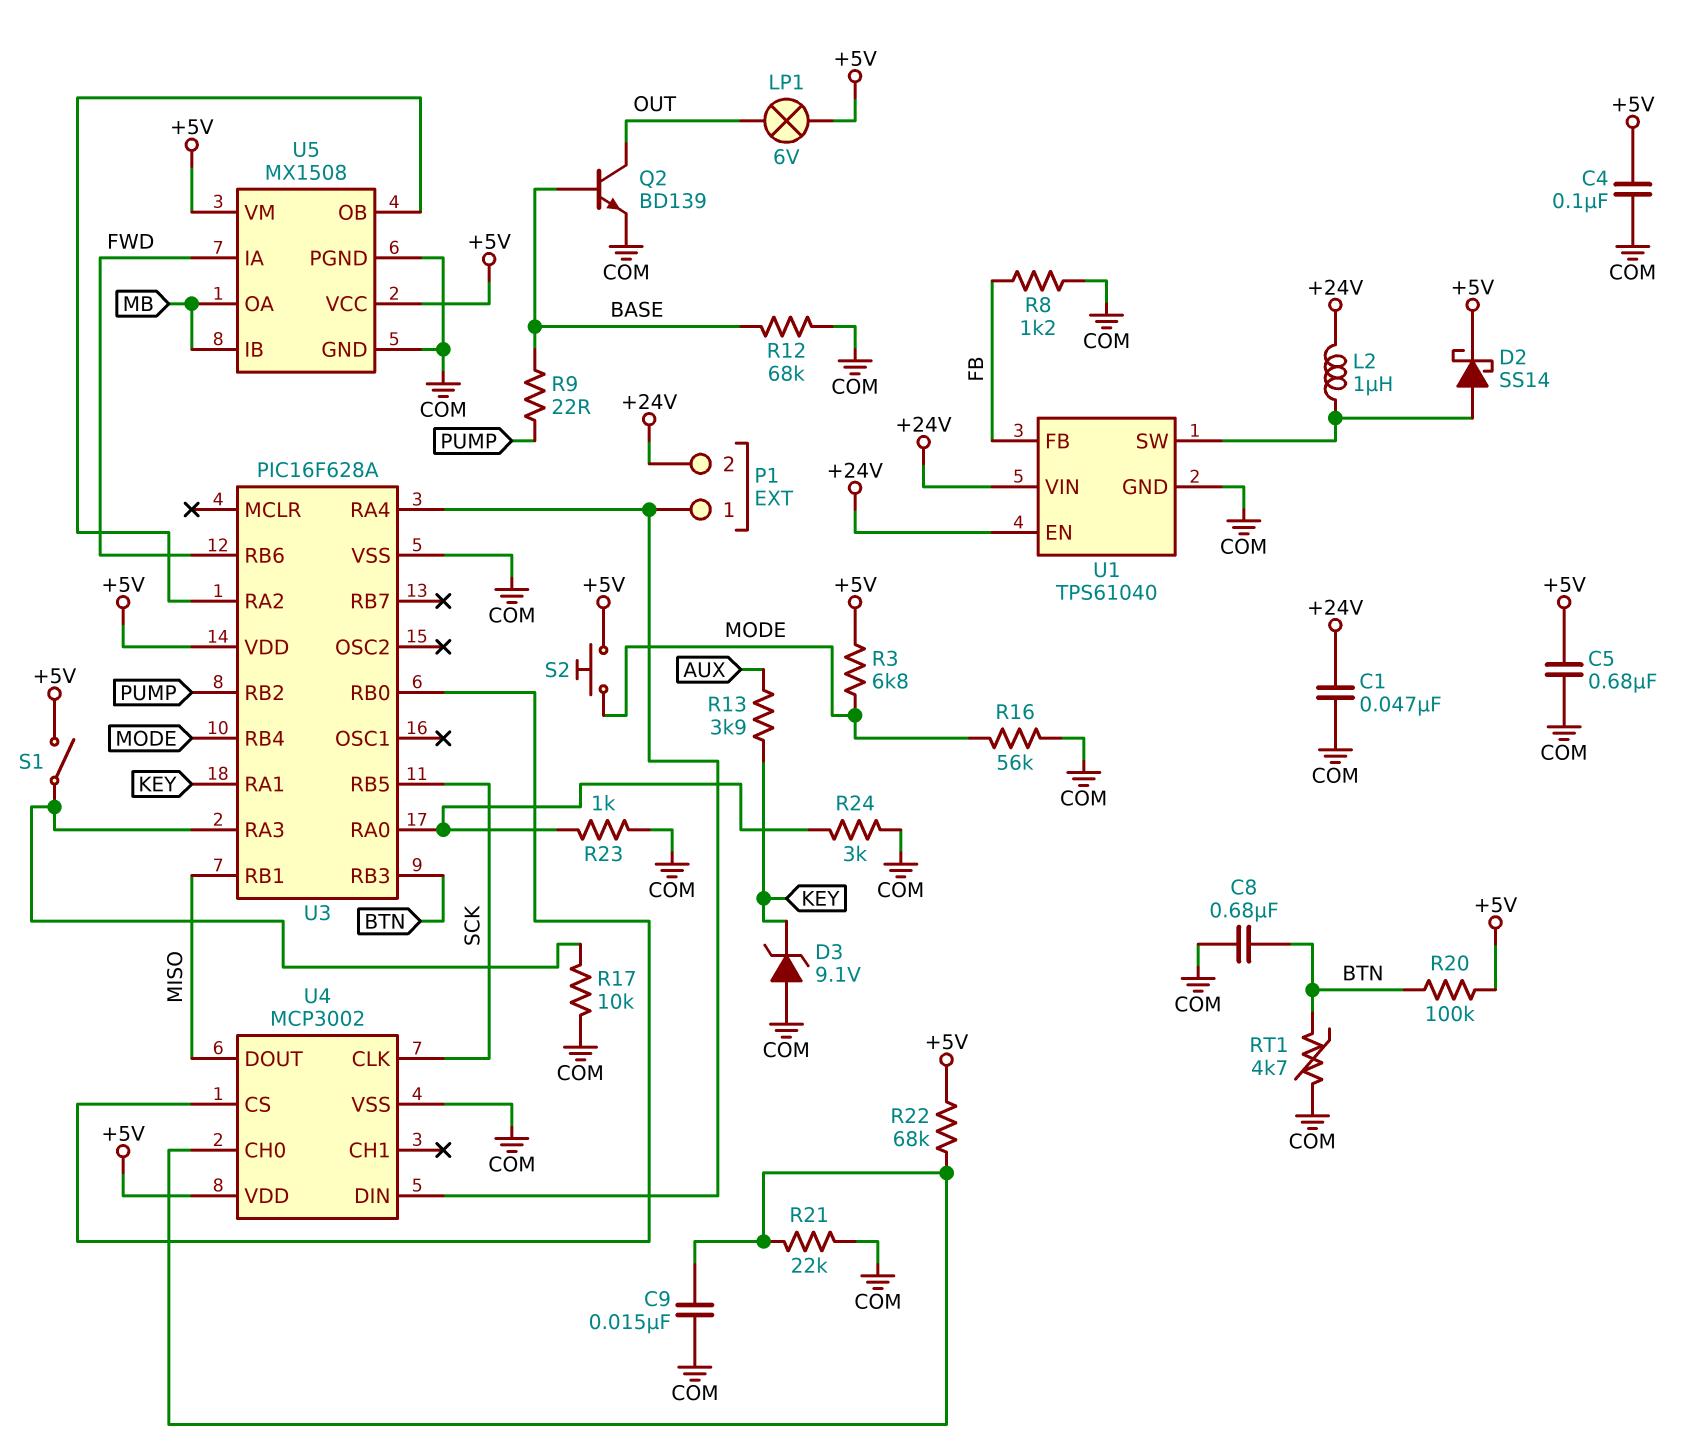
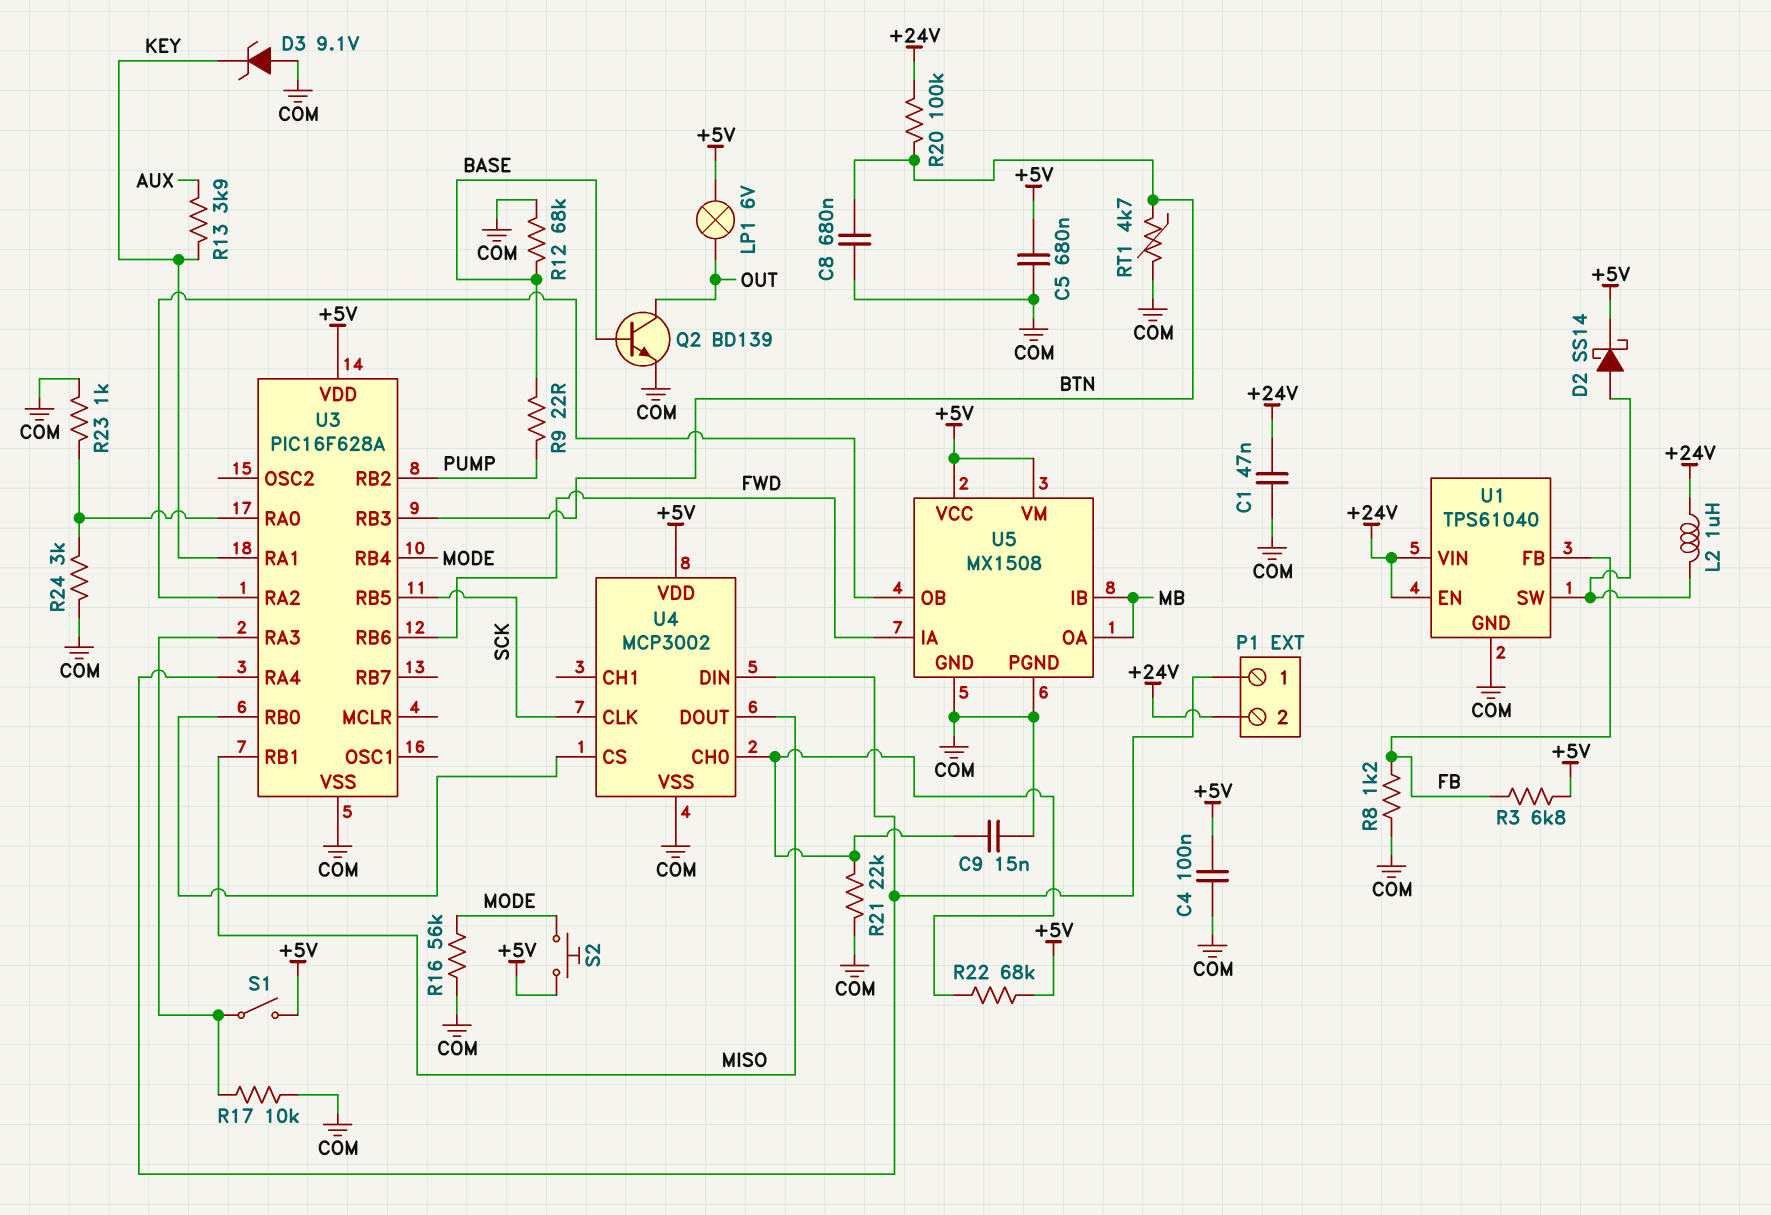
R3: 6.8k (+5V, MODE) -> 6.8k (+5V, FB)
R20: 100k (+5V, BTN) -> 100k (+24V, BTN)

